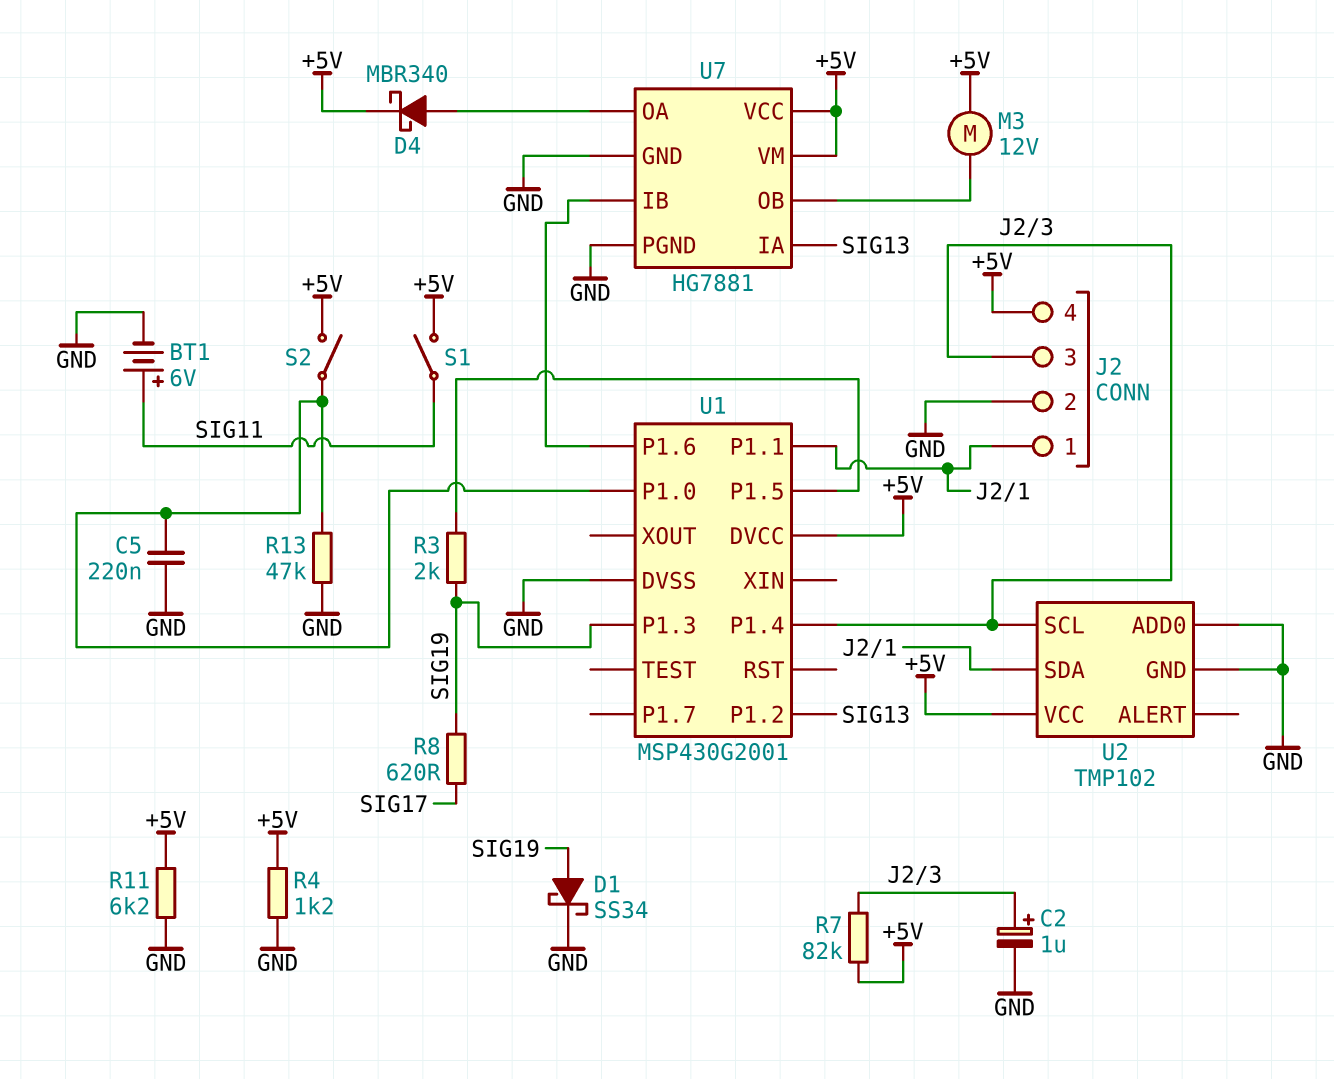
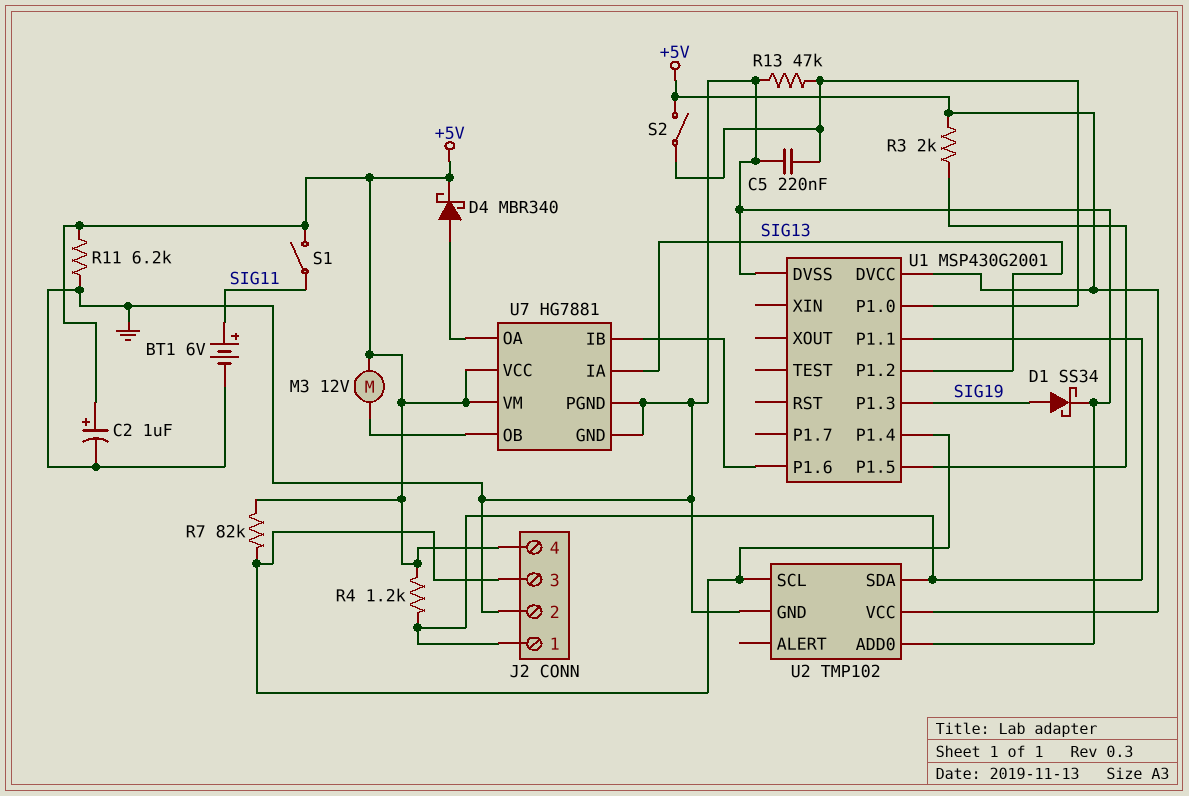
C2: 1uF (plus J2/3, minus GND) -> 1uF (plus +5V, minus GND)
R3: 2k (SIG19, U1/P1.5) -> 2k (+5V, U1/P1.5)
R4: 1.2k (+5V, GND) -> 1.2k (+5V, J2/1)
R8: 620 (SIG17, SIG19) -> none

